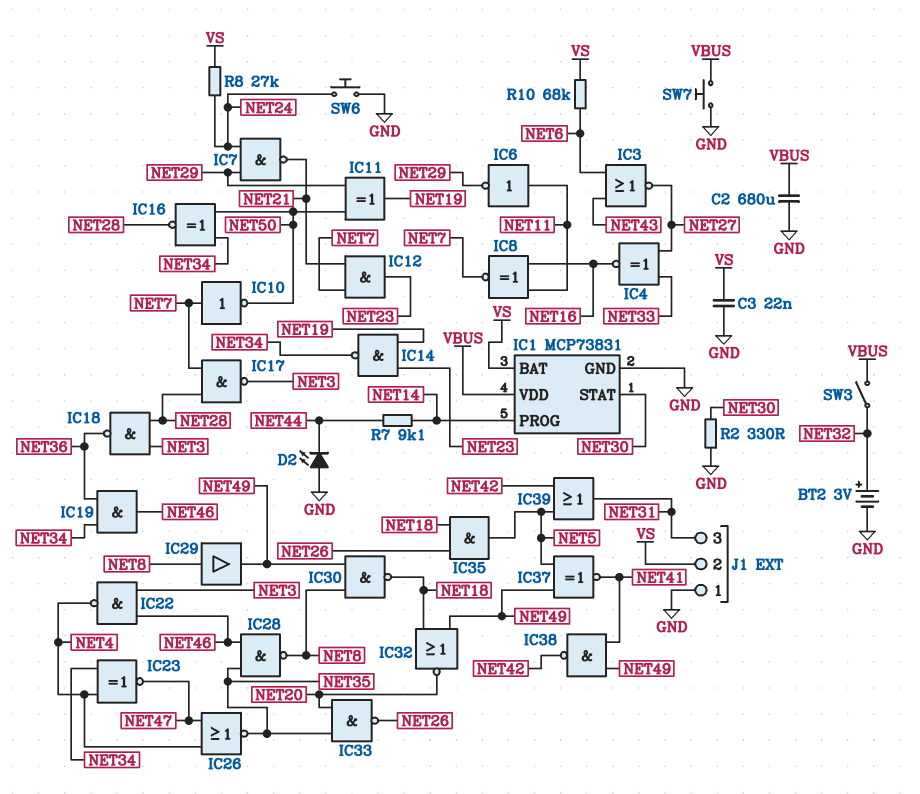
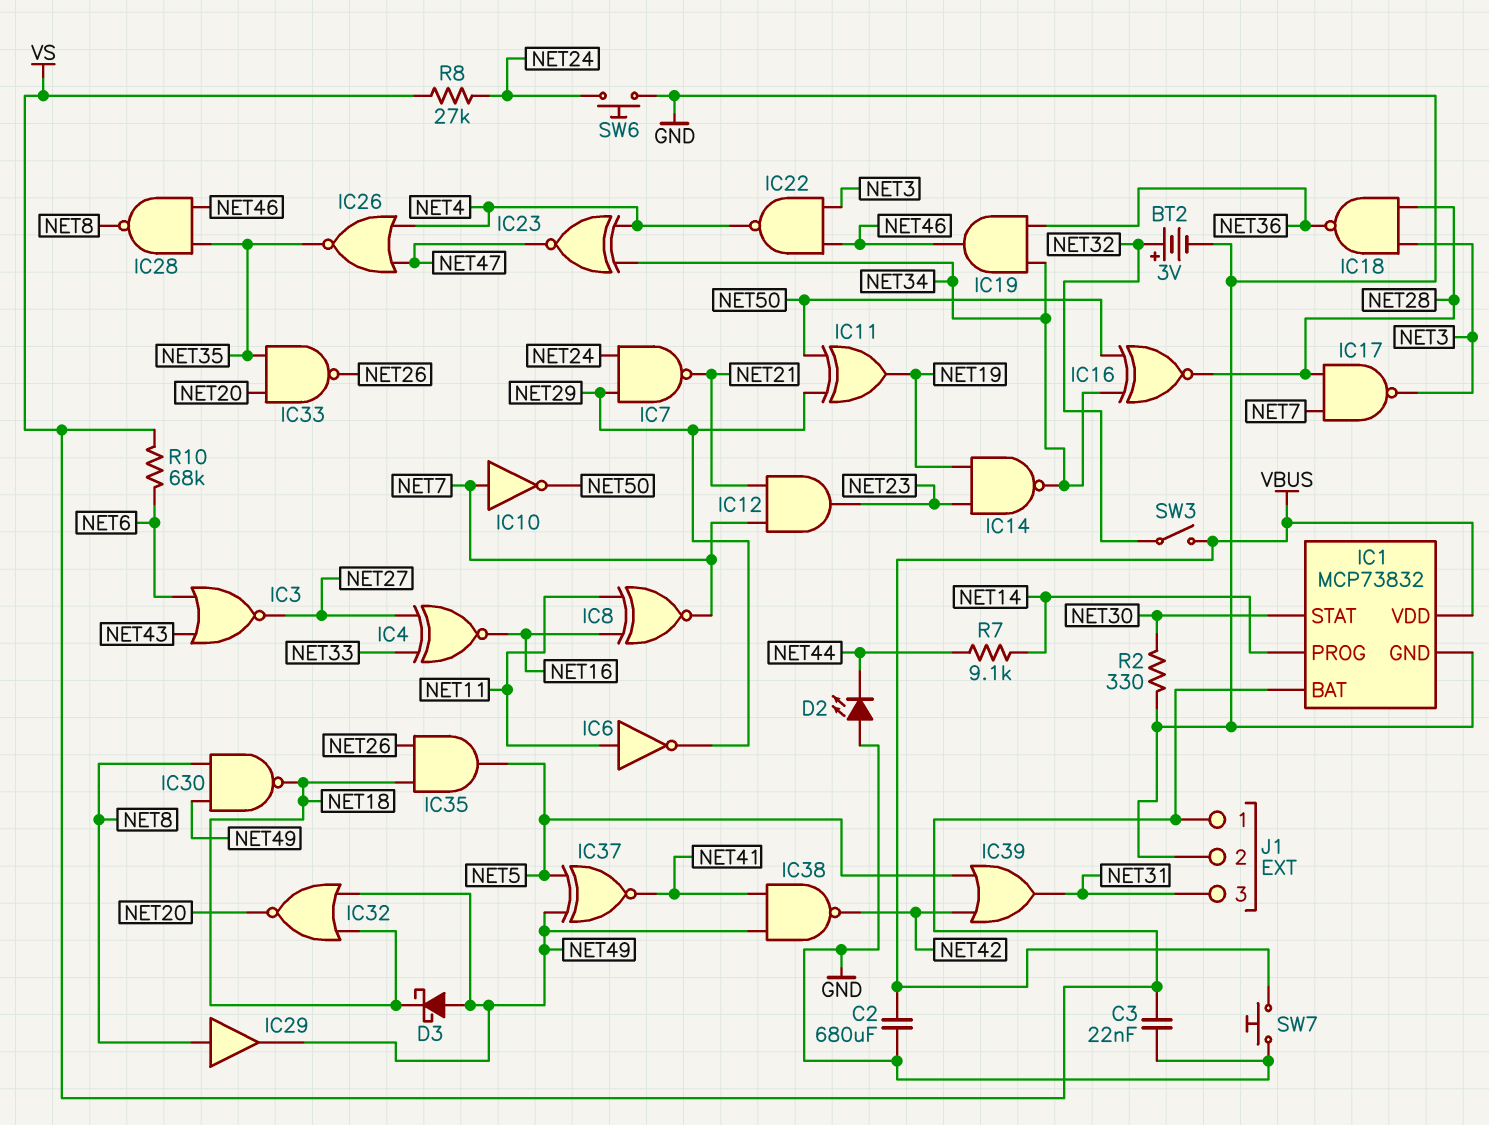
D3: none -> schottky (A NET49, K NET18)
IC1: MCP73831 -> MCP73832
J1 pin 1: GND -> VS
J1 pin 2: VS -> GND

